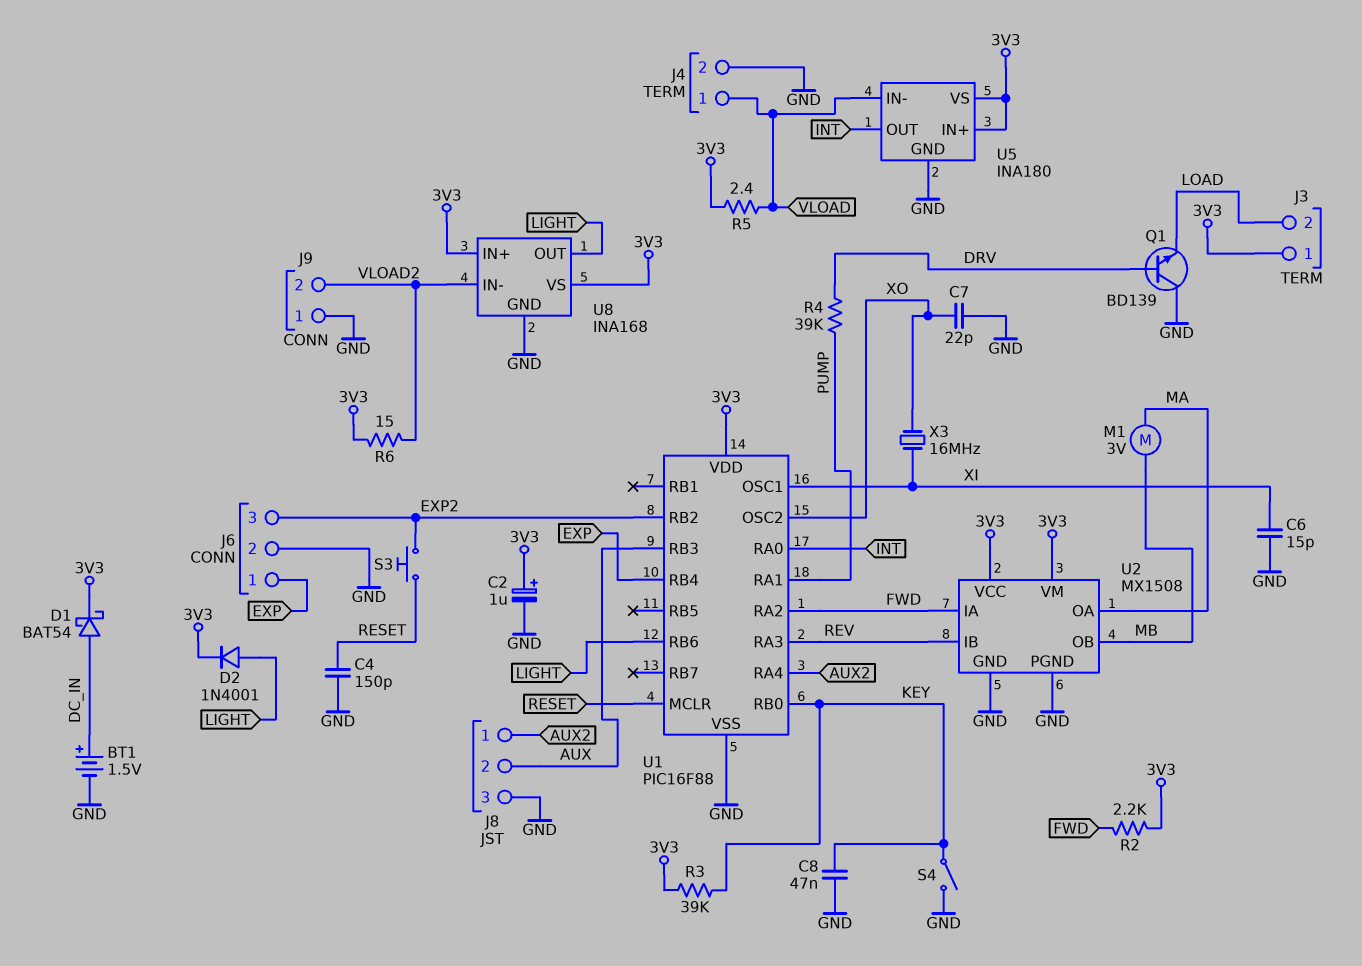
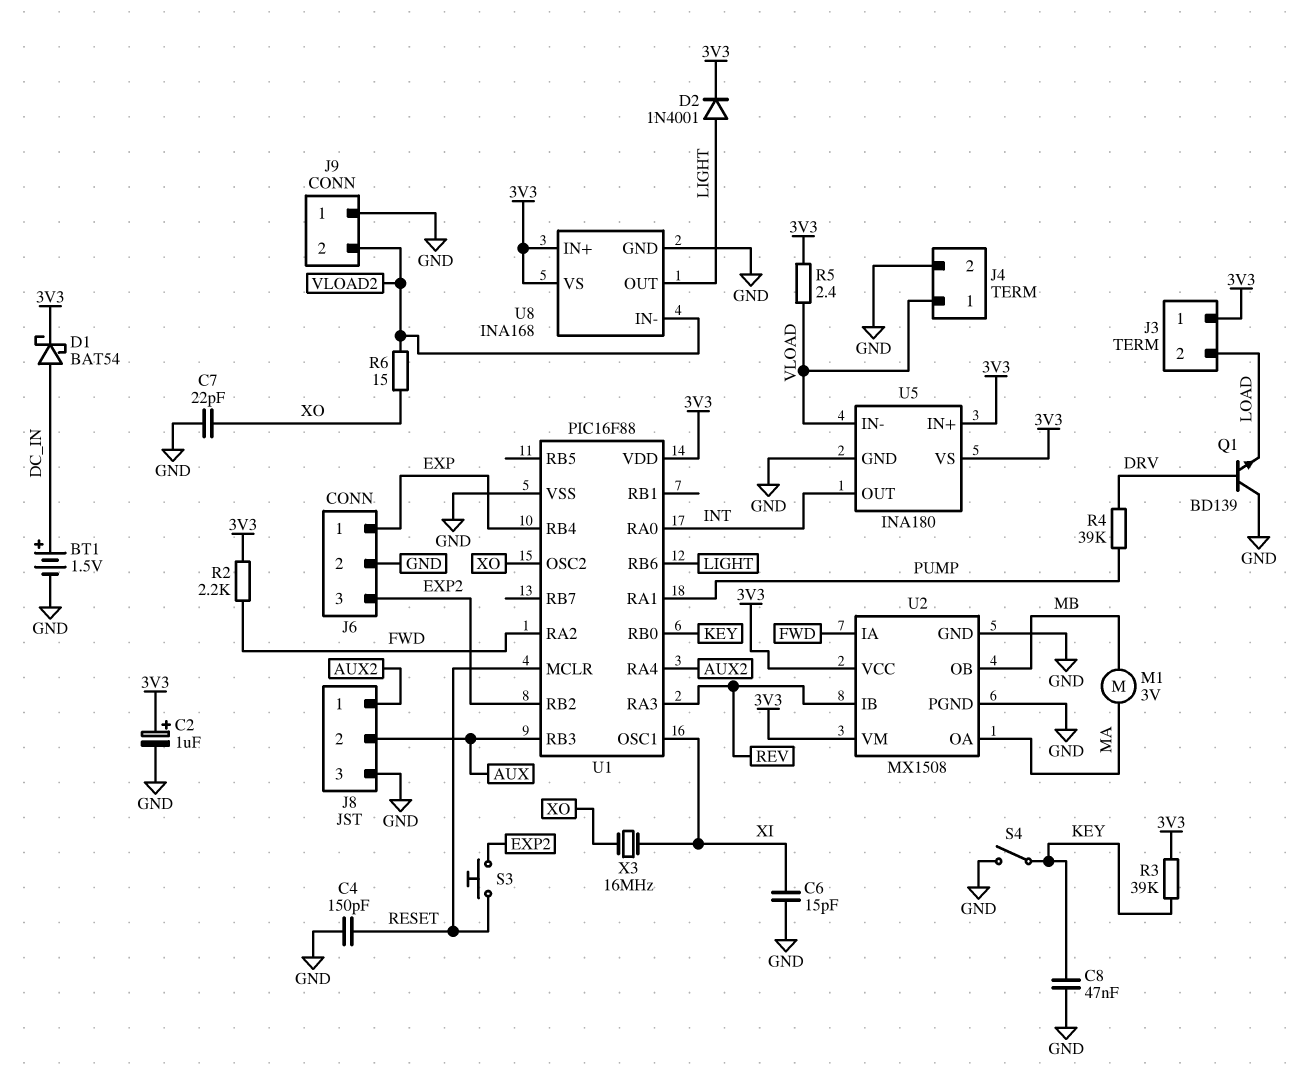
R6: 15 (3V3, VLOAD2) -> 15 (VLOAD2, XO)

